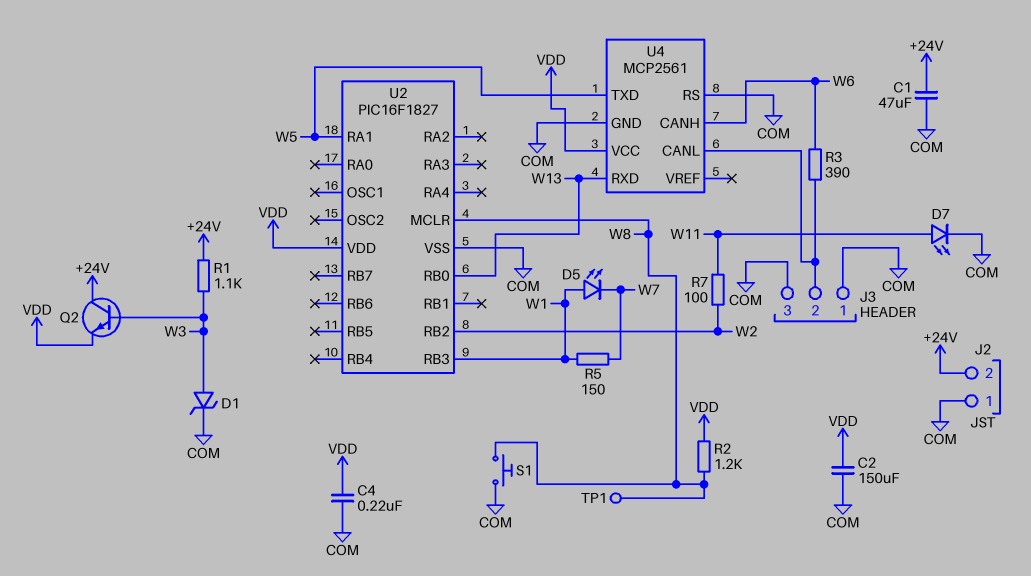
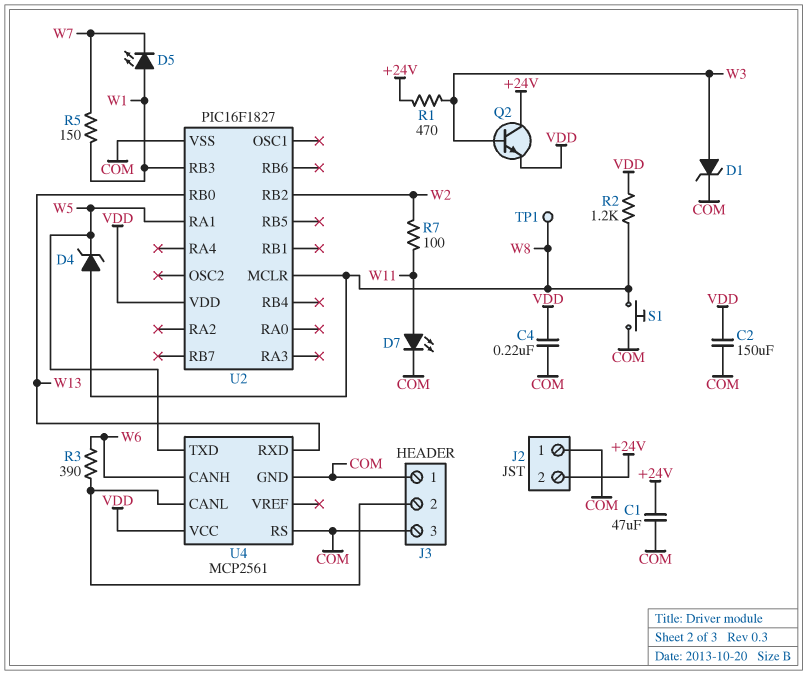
D4: none -> zener (A W8, K W5)
R1: 1.1k (+24V, W3) -> 470 (+24V, W3)

